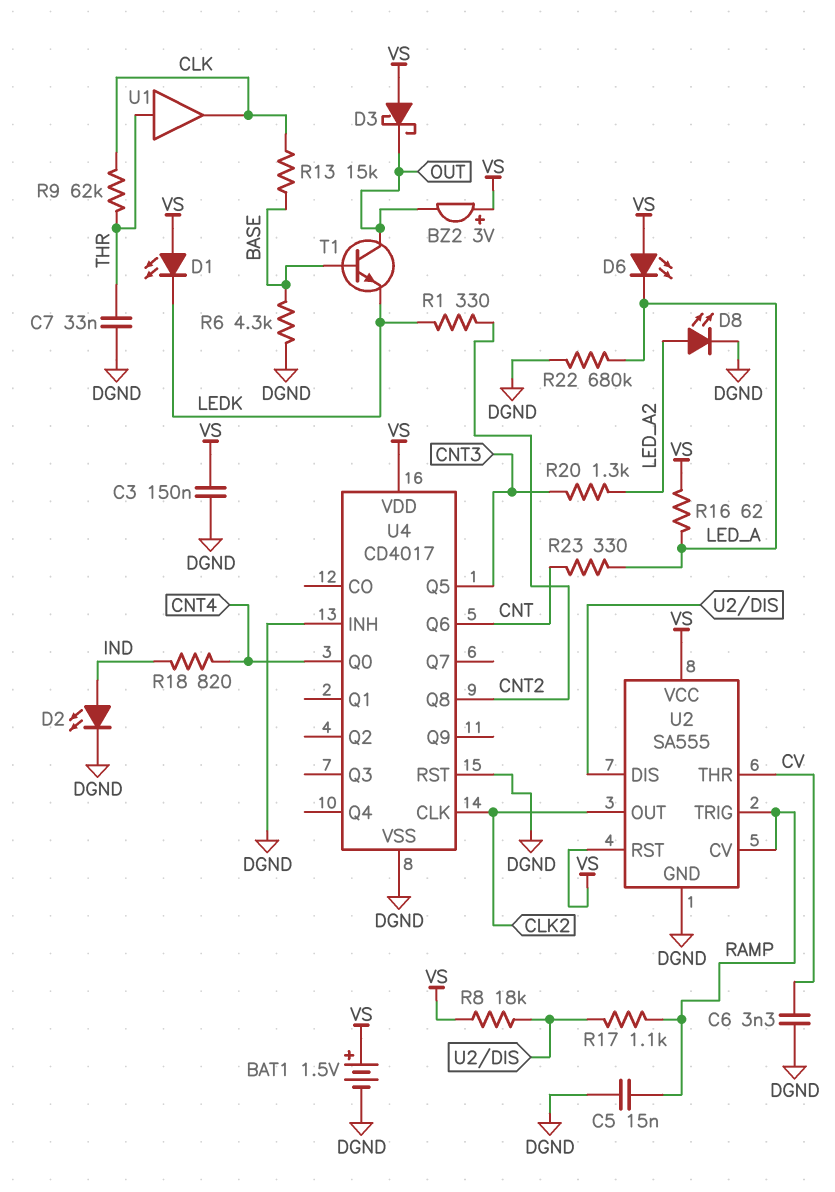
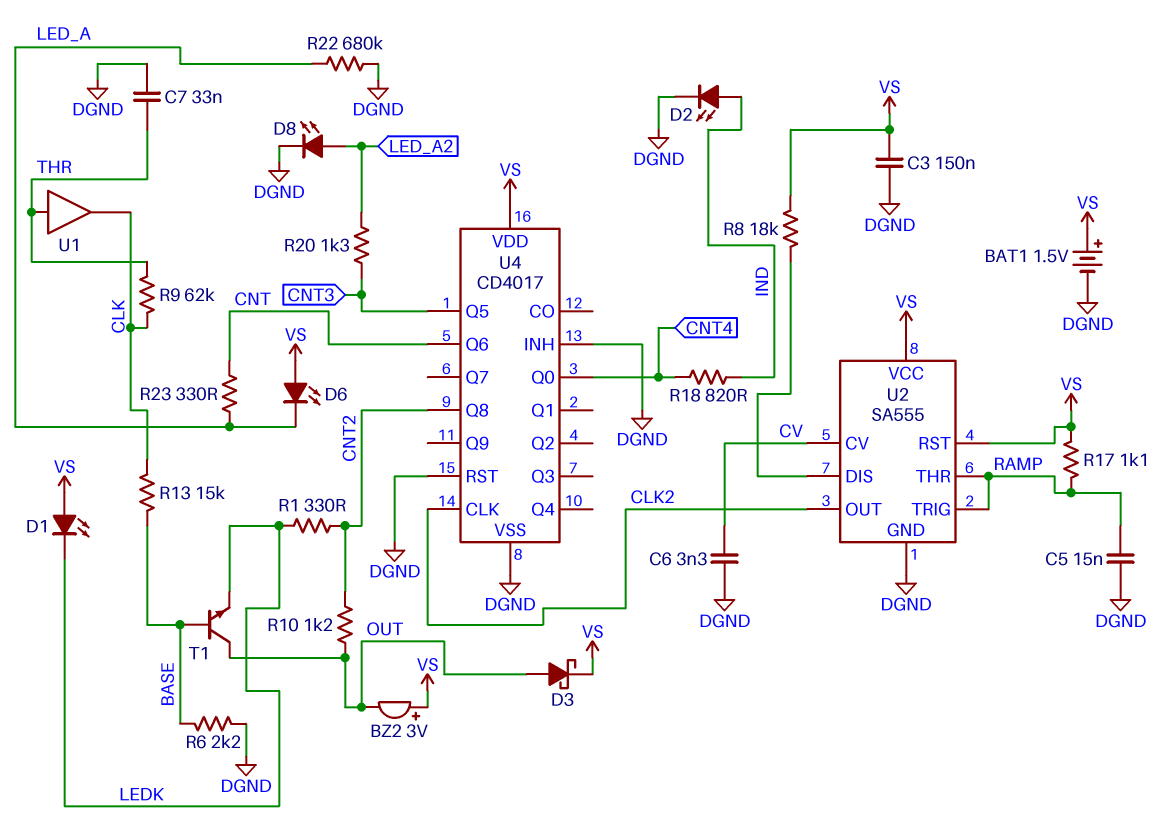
D3: schottky (A VS, K OUT) -> schottky (A OUT, K VS)
R6: 4.3k (BASE, DGND) -> 2.2k (BASE, DGND)
R10: none -> 1.2k (CNT2, OUT)
R16: 62 (LED_A, VS) -> none
R17: 1.1k (RAMP, U2/DIS) -> 1.1k (RAMP, VS)
U2 pin CV: RAMP -> CV
U2 pin THR: CV -> RAMP

